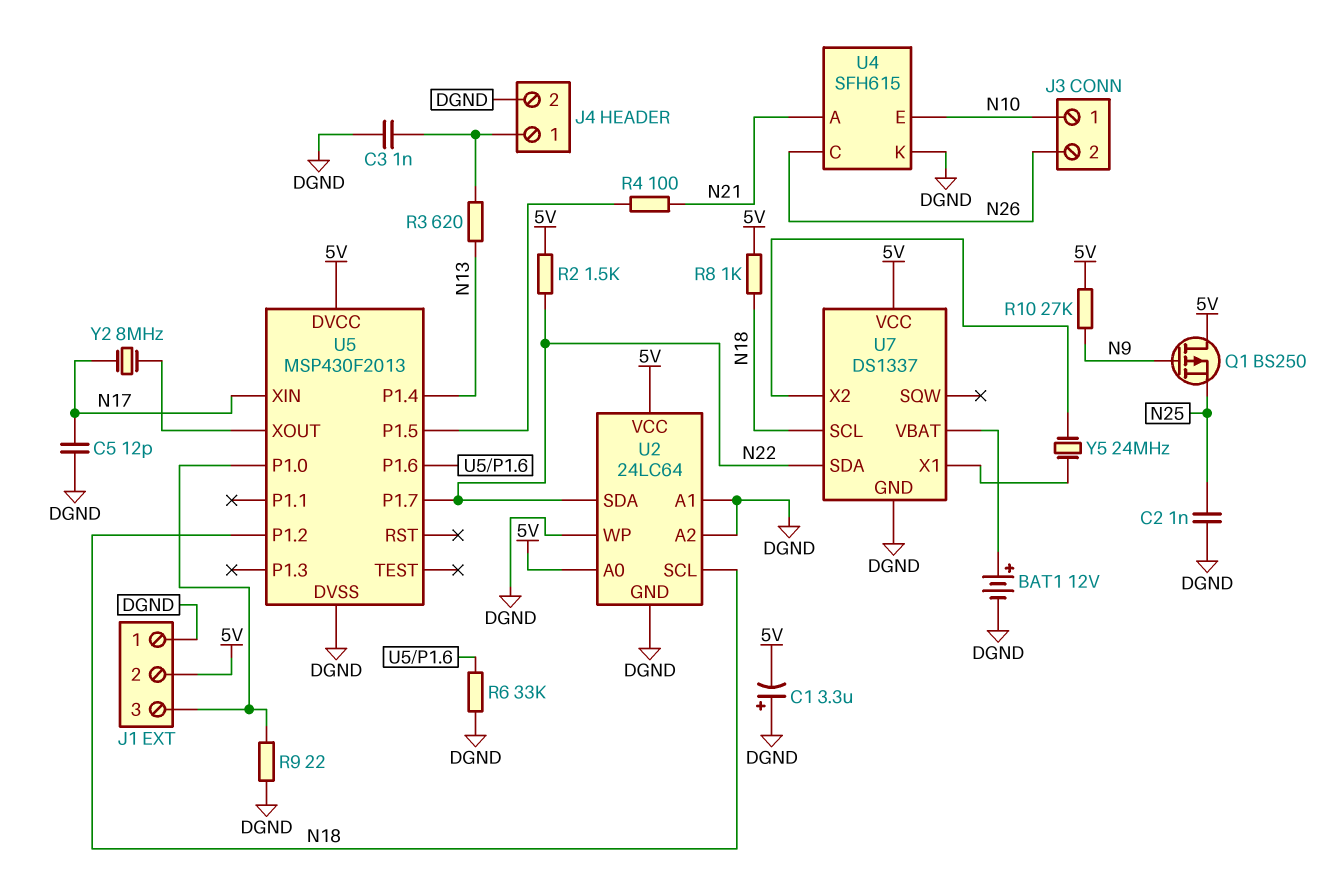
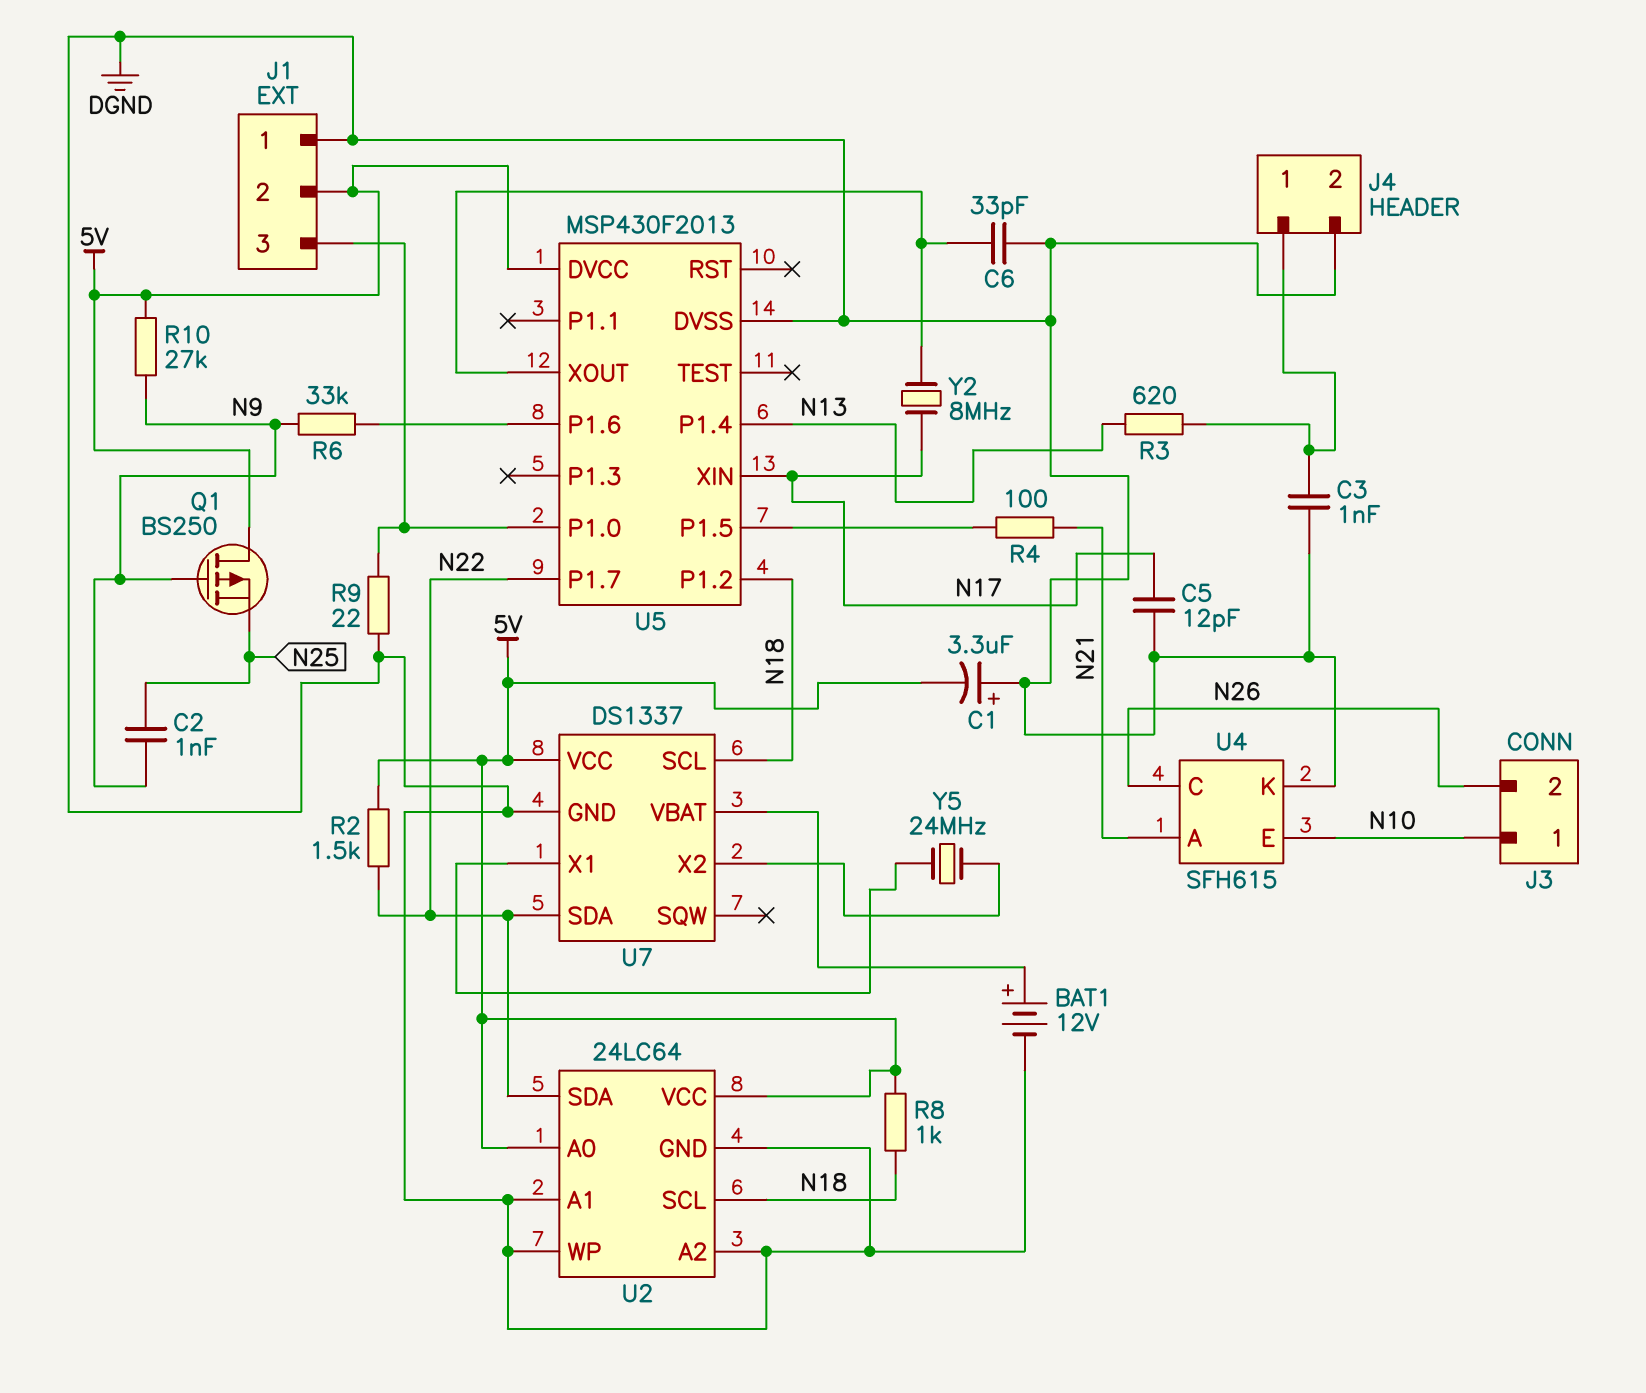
C2: 1nF (DGND, N25) -> 1nF (N9, N25)
C6: none -> 33pF (DGND, U5/XOUT)
R6: 33k (DGND, U5/P1.6) -> 33k (N9, U5/P1.6)

